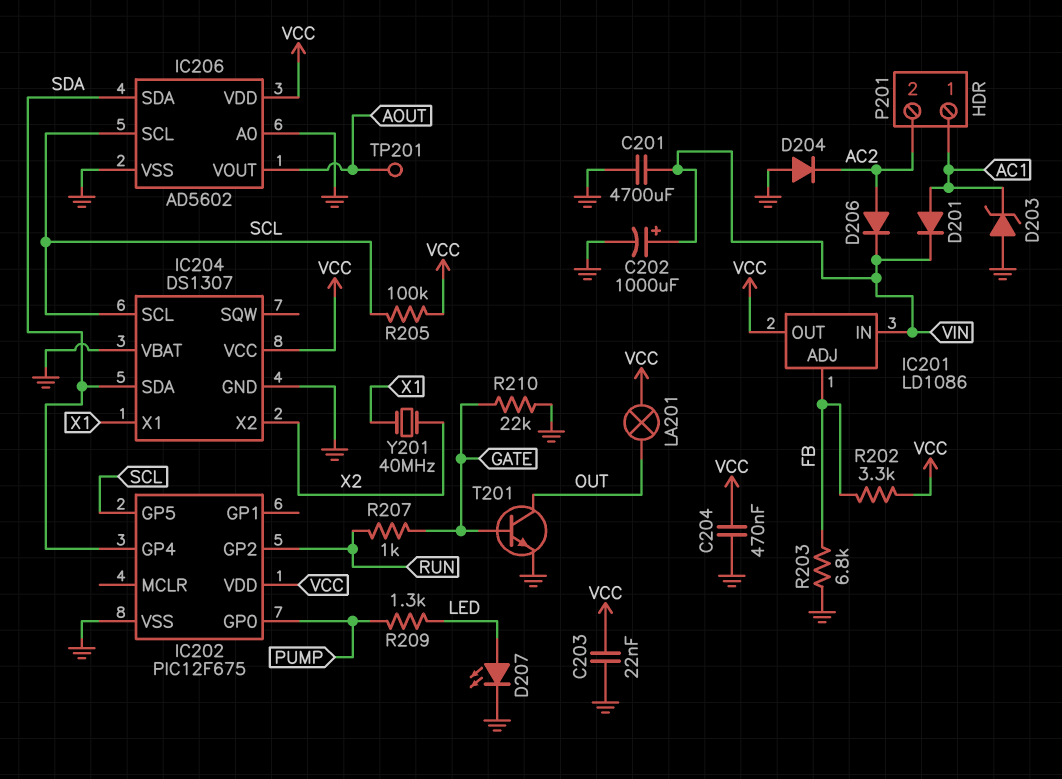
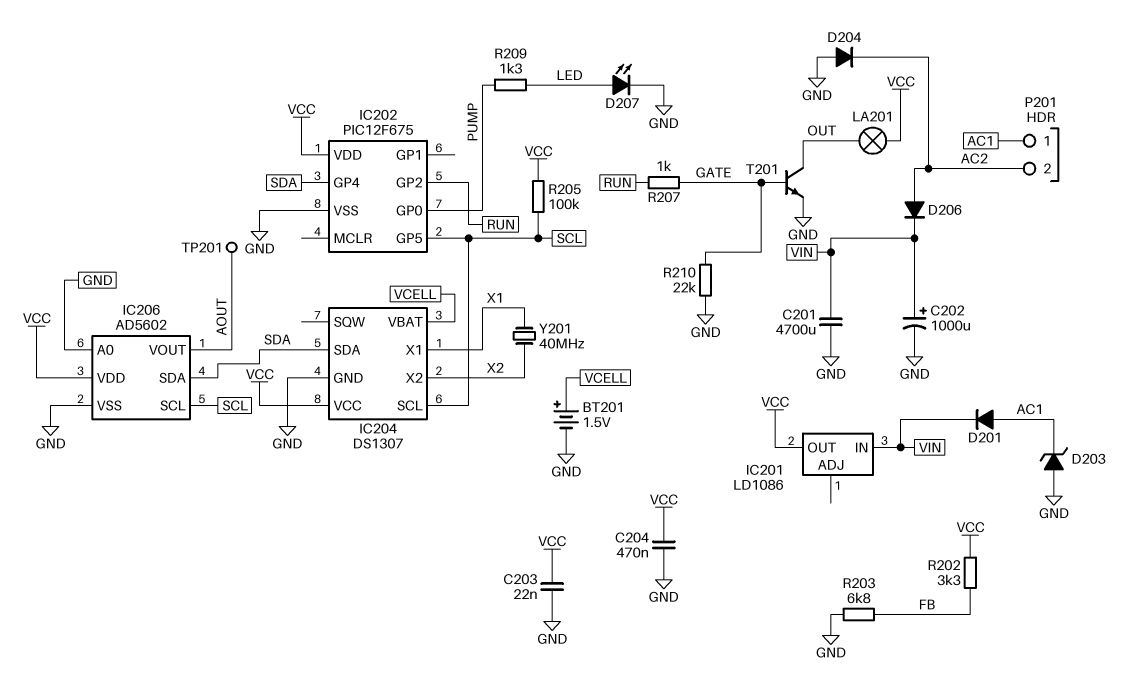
BT201: none -> 1.5V (plus VCELL, minus GND)
IC201 pin ADJ: FB -> none
IC204 pin VBAT: GND -> VCELL

